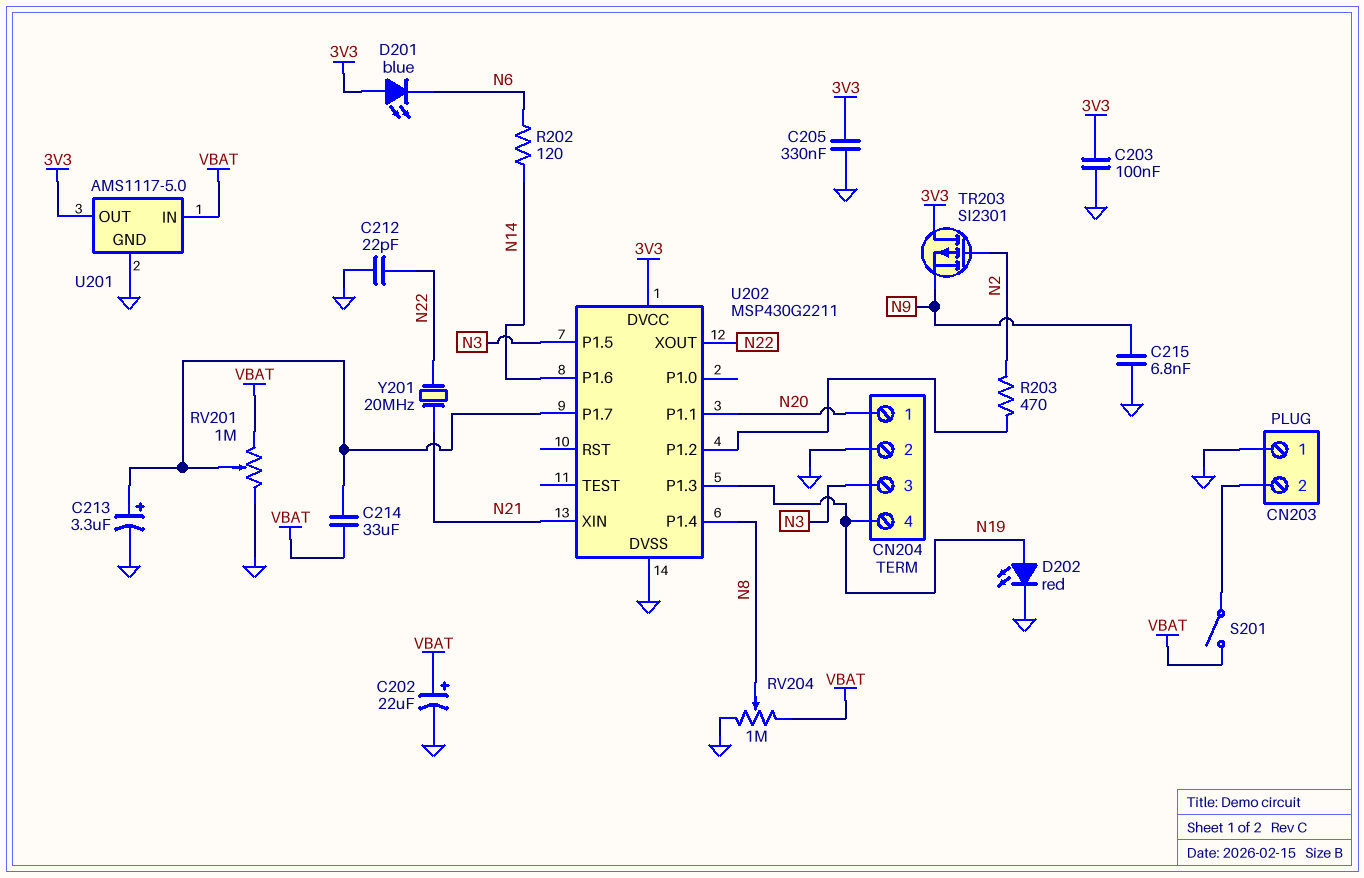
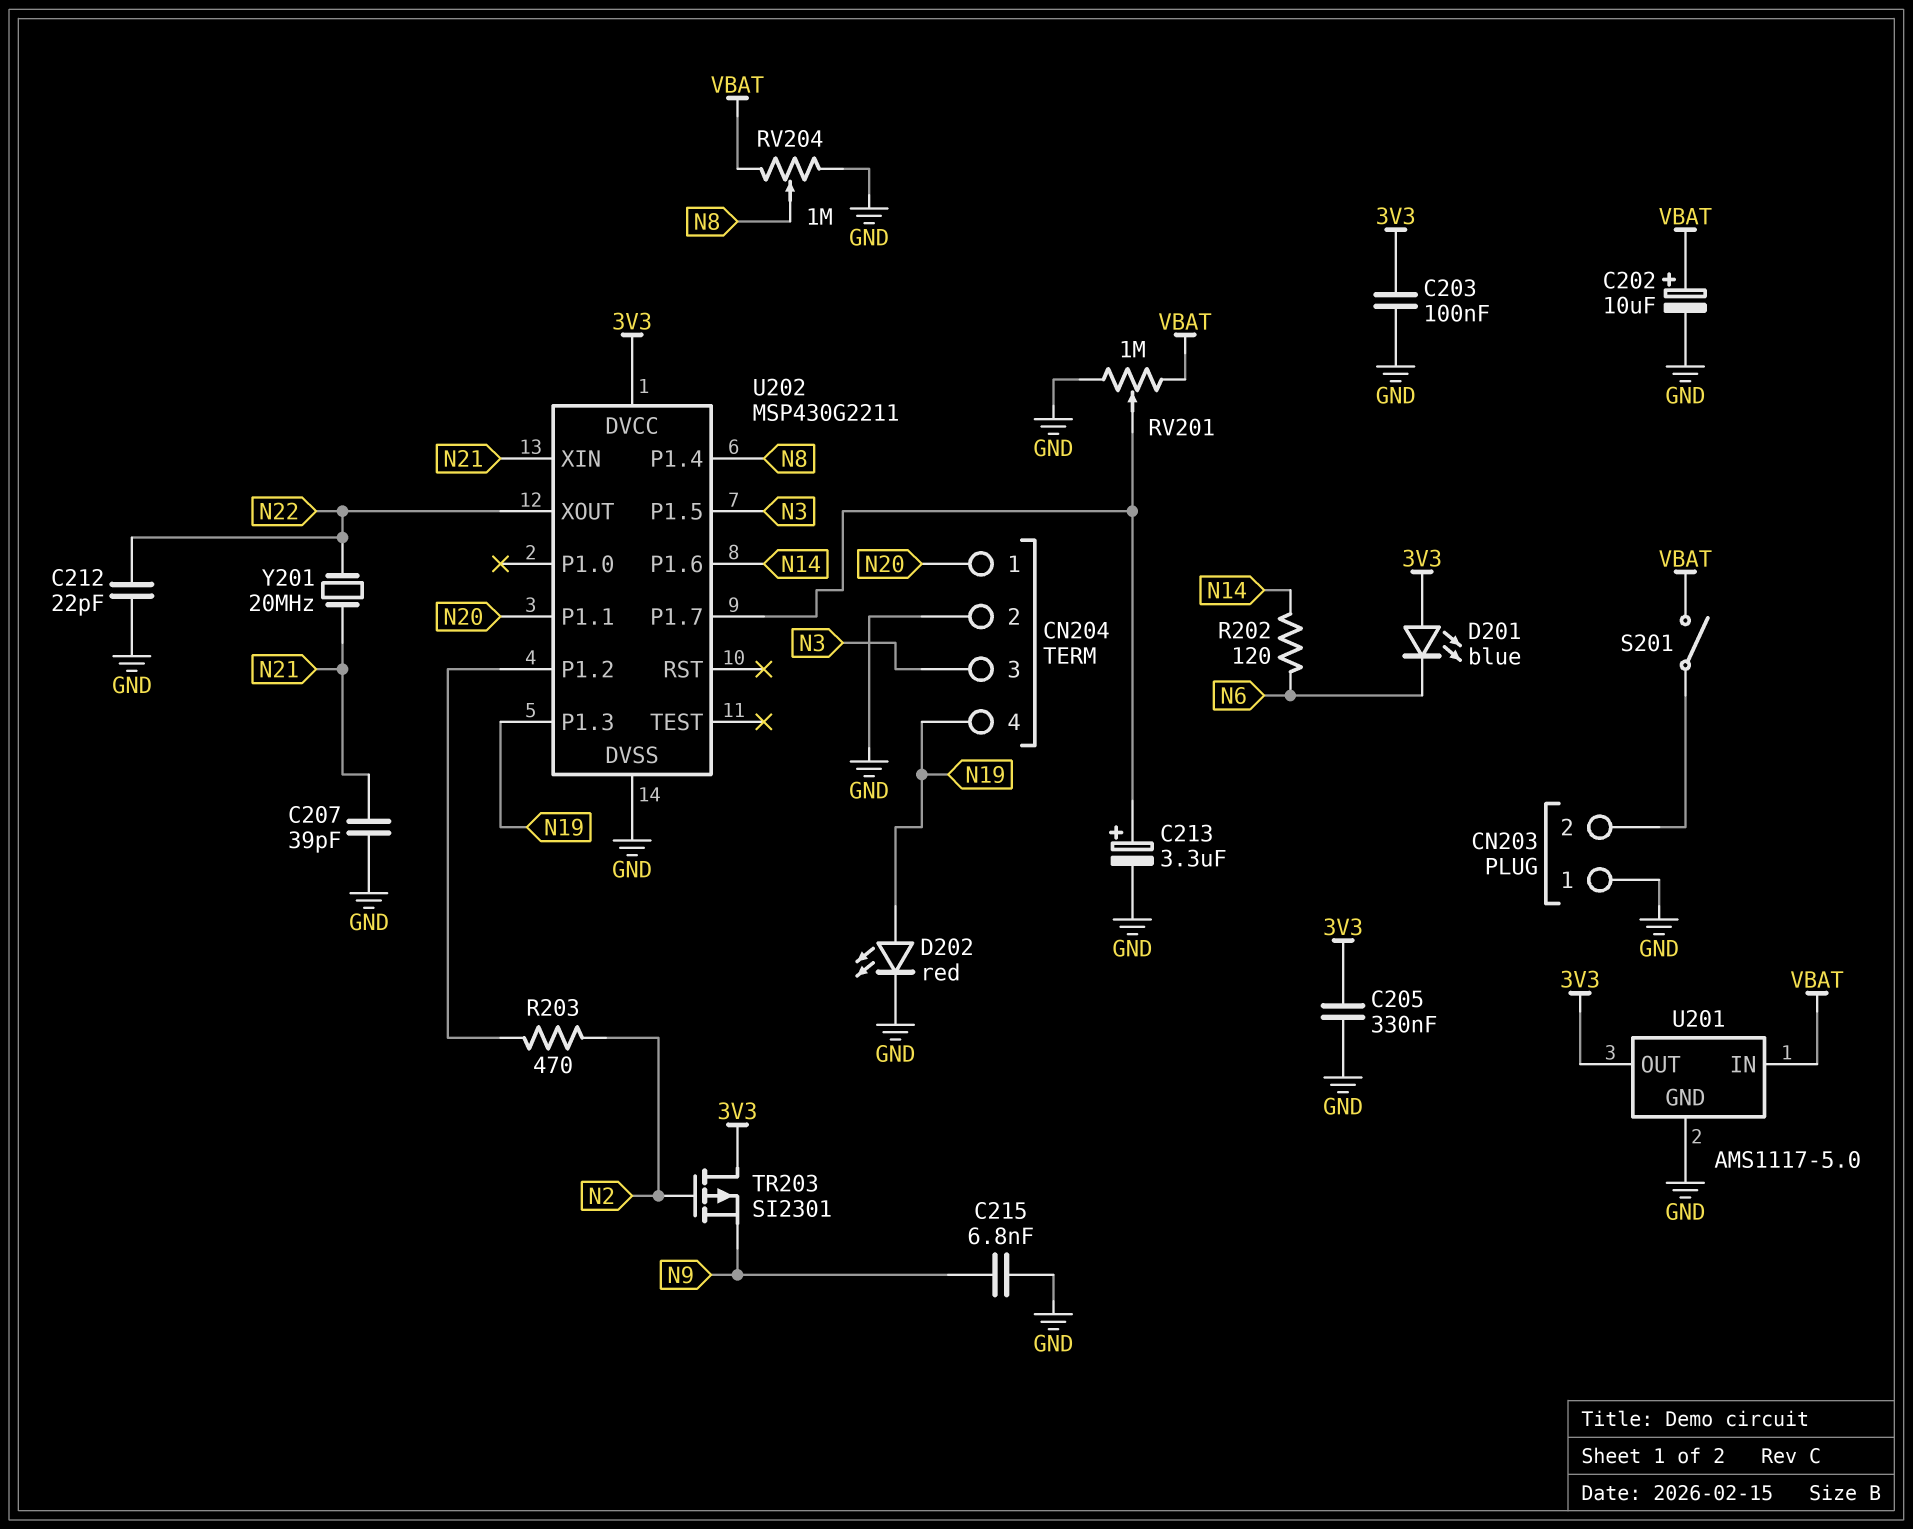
C202: 22uF (plus VBAT, minus GND) -> 10uF (plus VBAT, minus GND)
C207: none -> 39pF (GND, N21)
C214: 33uF (U202/P1.7, VBAT) -> none

